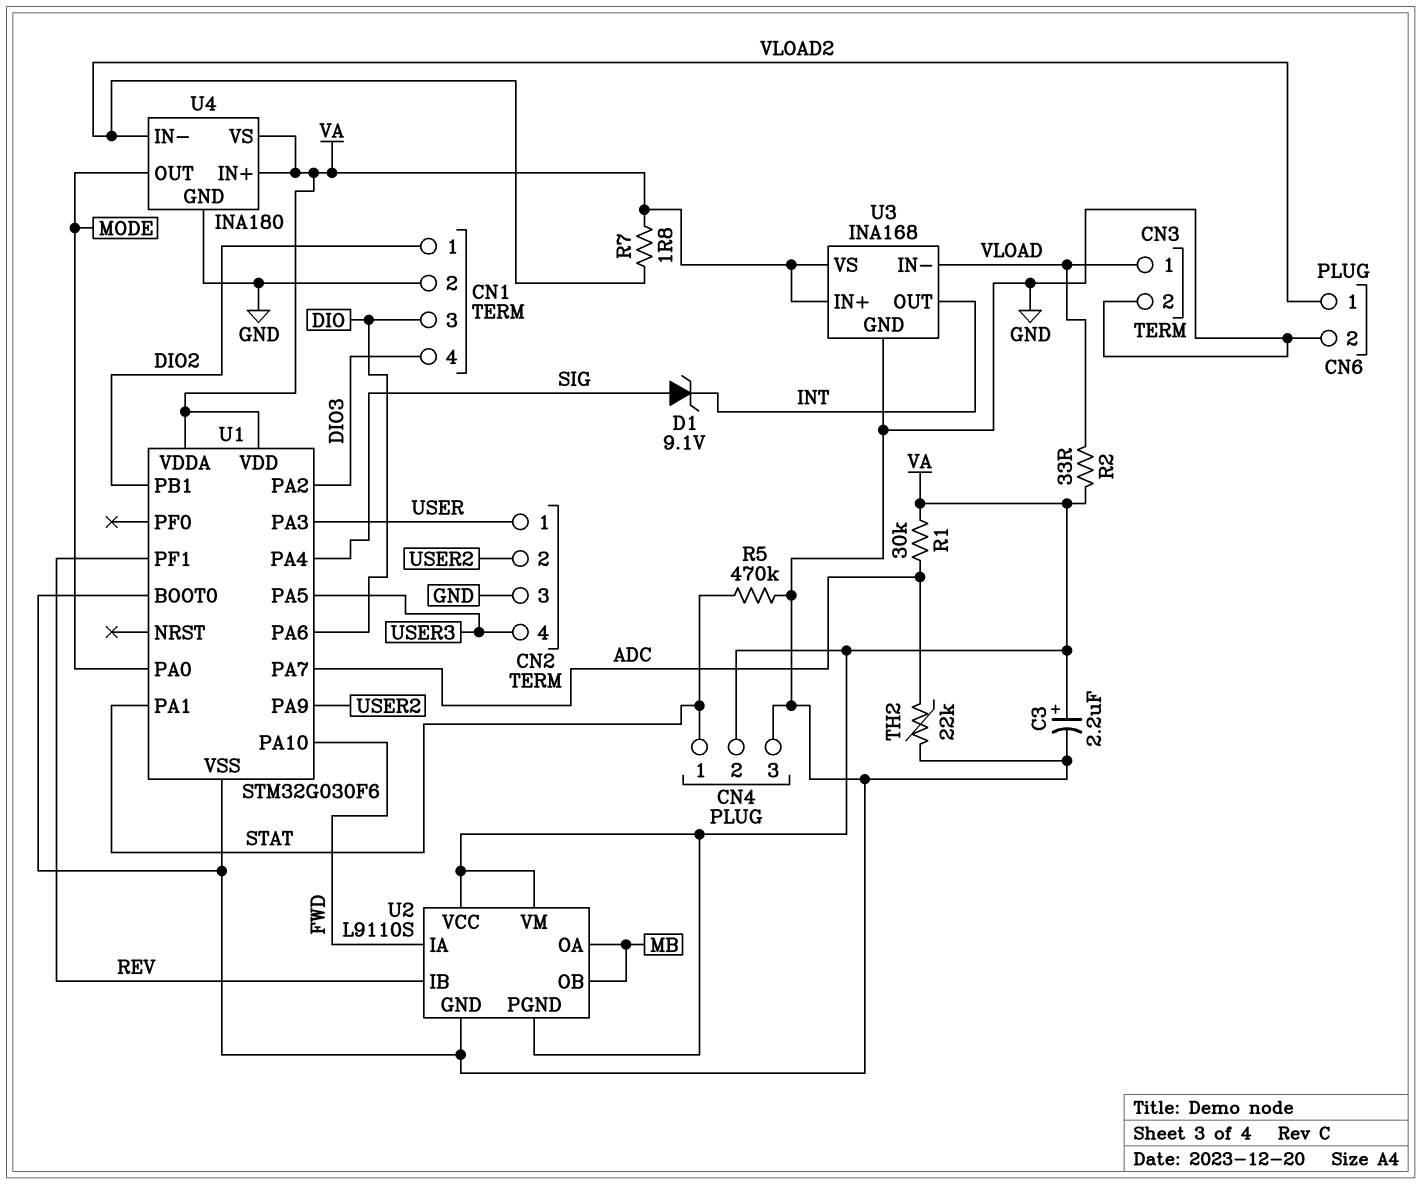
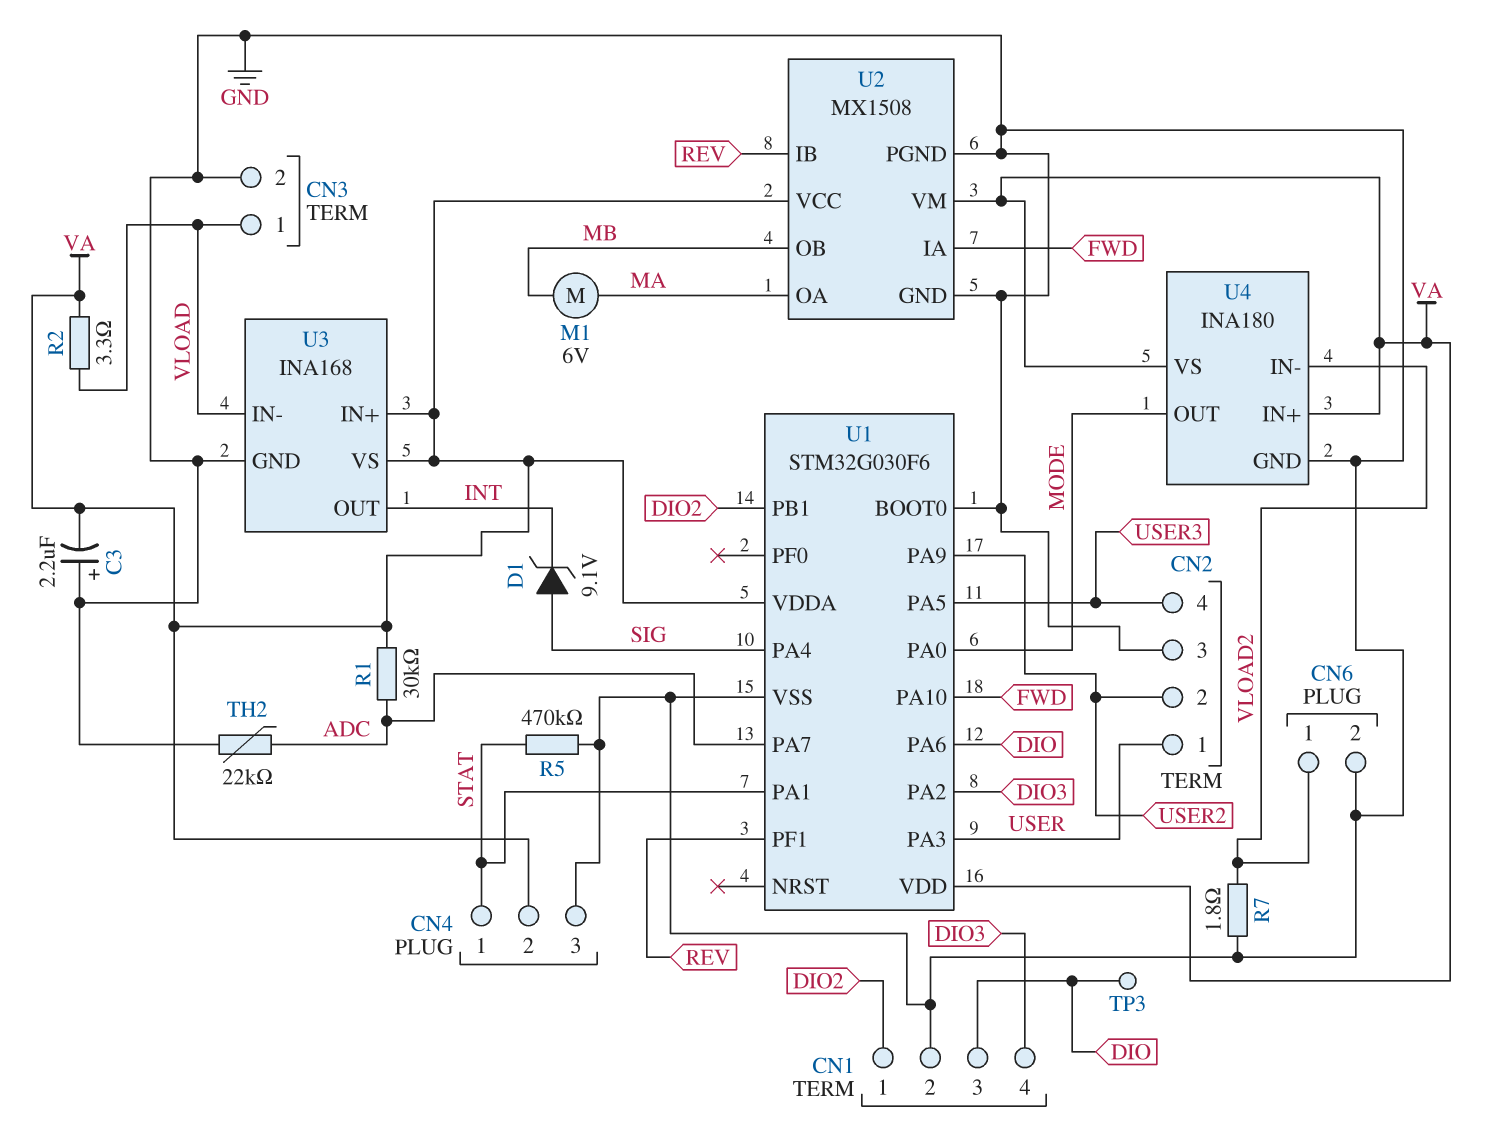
C3: 2.2uF (plus VA, minus GND) -> 2.2uF (plus GND, minus VA)
M1: none -> motor 6V (MA, MB)
R2: 33 (VA, VLOAD) -> 3.3 (VA, VLOAD)
R7: 1.8 (VA, VLOAD2) -> 1.8 (GND, VLOAD2)
TP3: none -> test point (DIO)
U2: L9110S -> MX1508
U2 pin OA: MB -> MA
U2 pin PGND: VA -> GND

